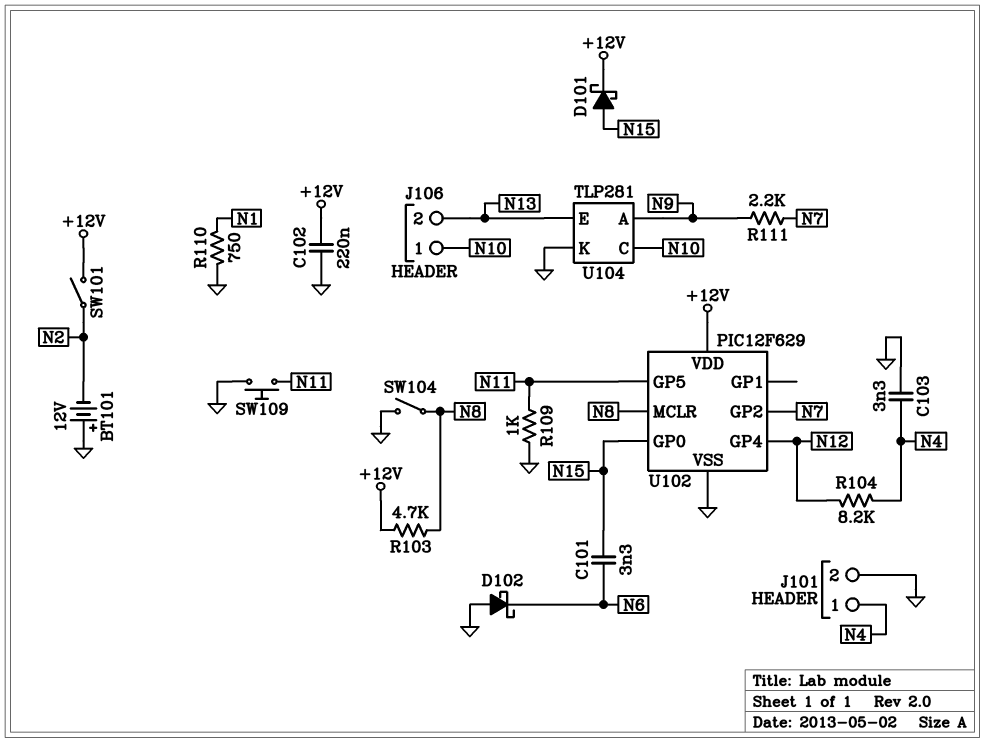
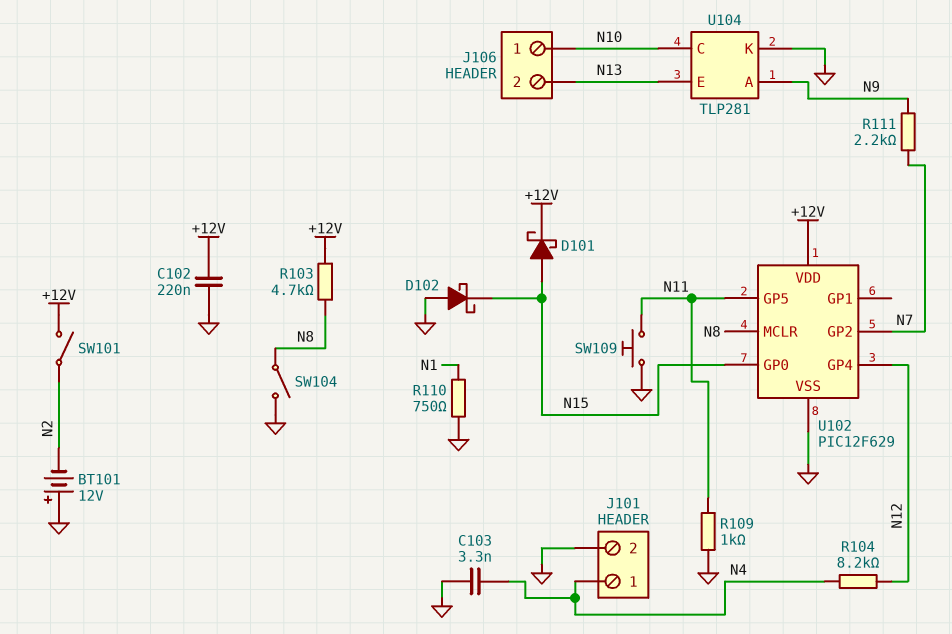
C101: 3.3nF (N6, N15) -> none
D102: schottky (A GND, K N6) -> schottky (A GND, K N15)

